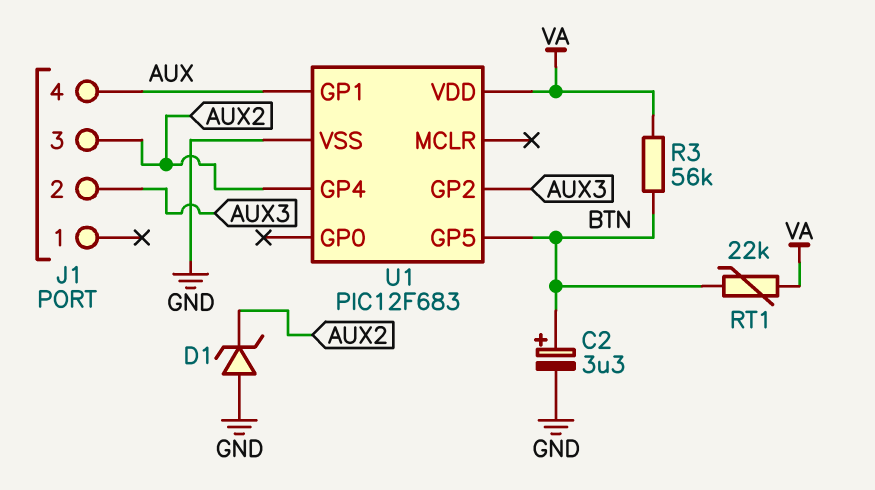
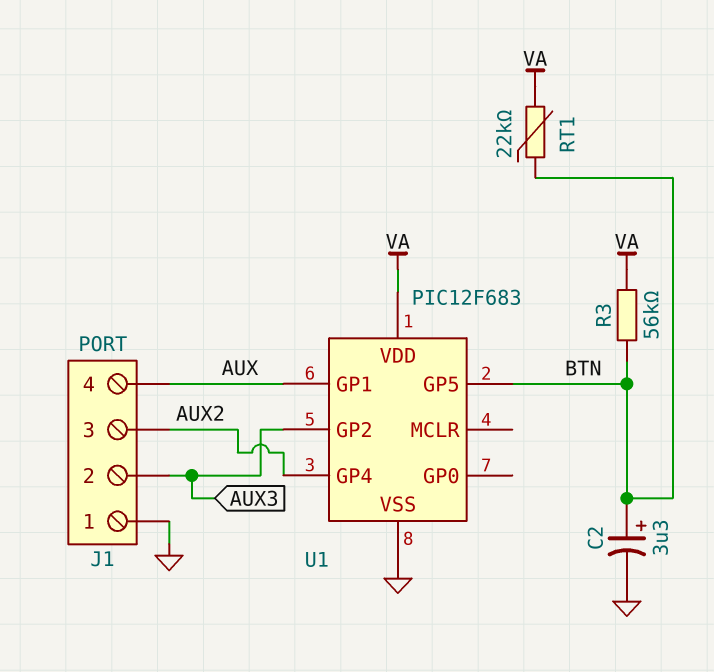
D1: zener (A GND, K AUX2) -> none
J1 pin 1: none -> GND

